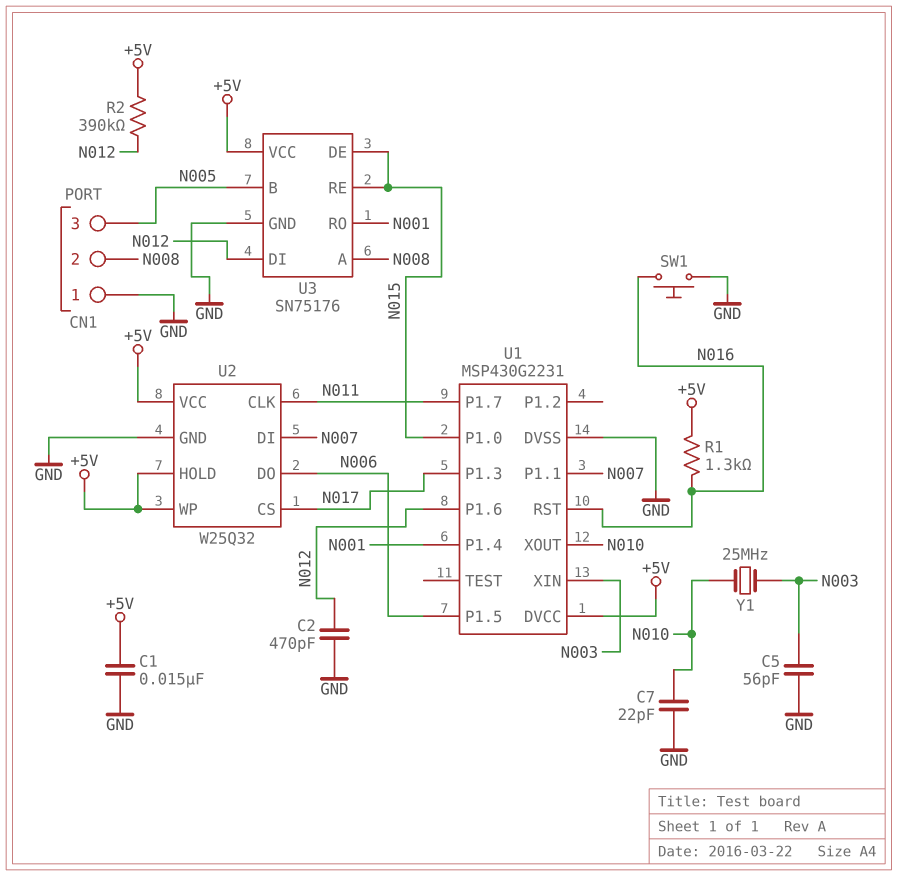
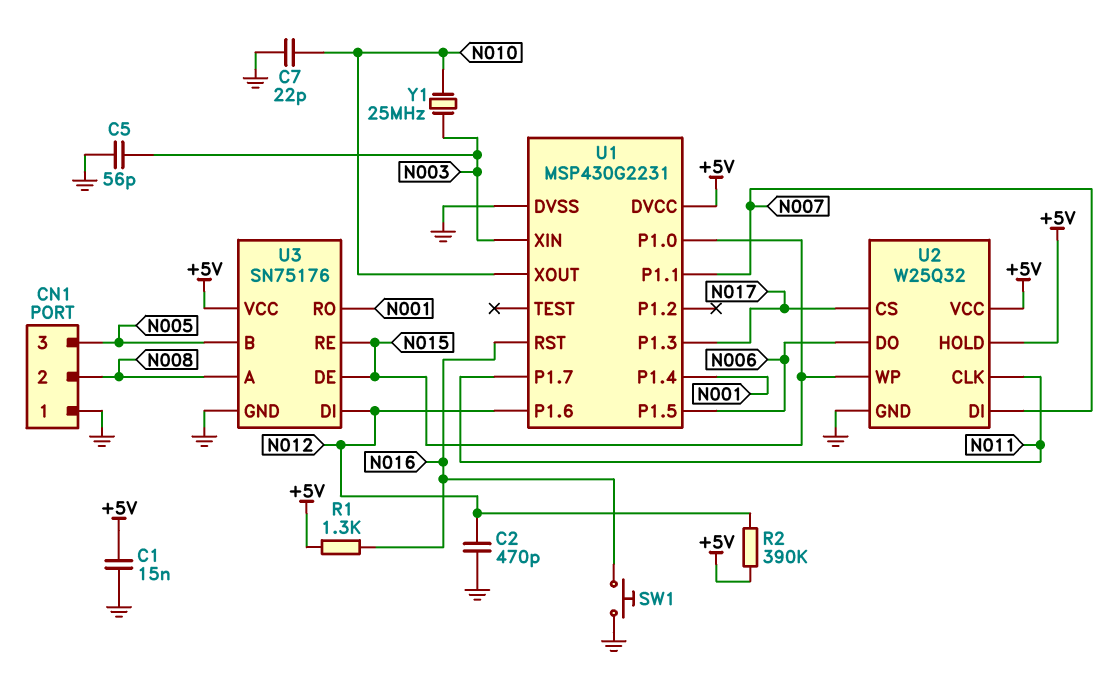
U2 pin WP: +5V -> N015

